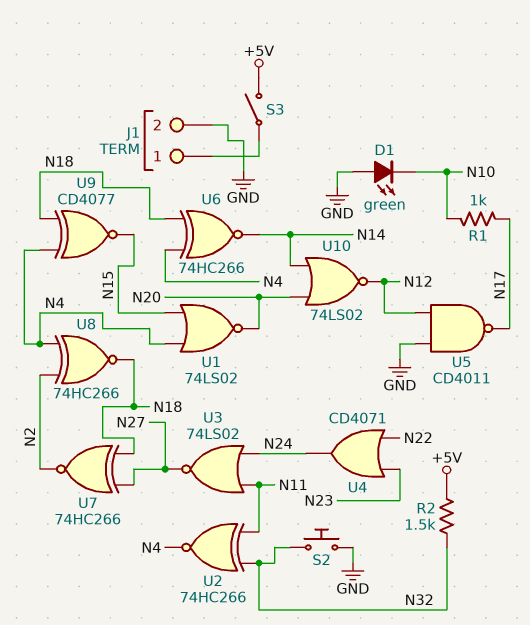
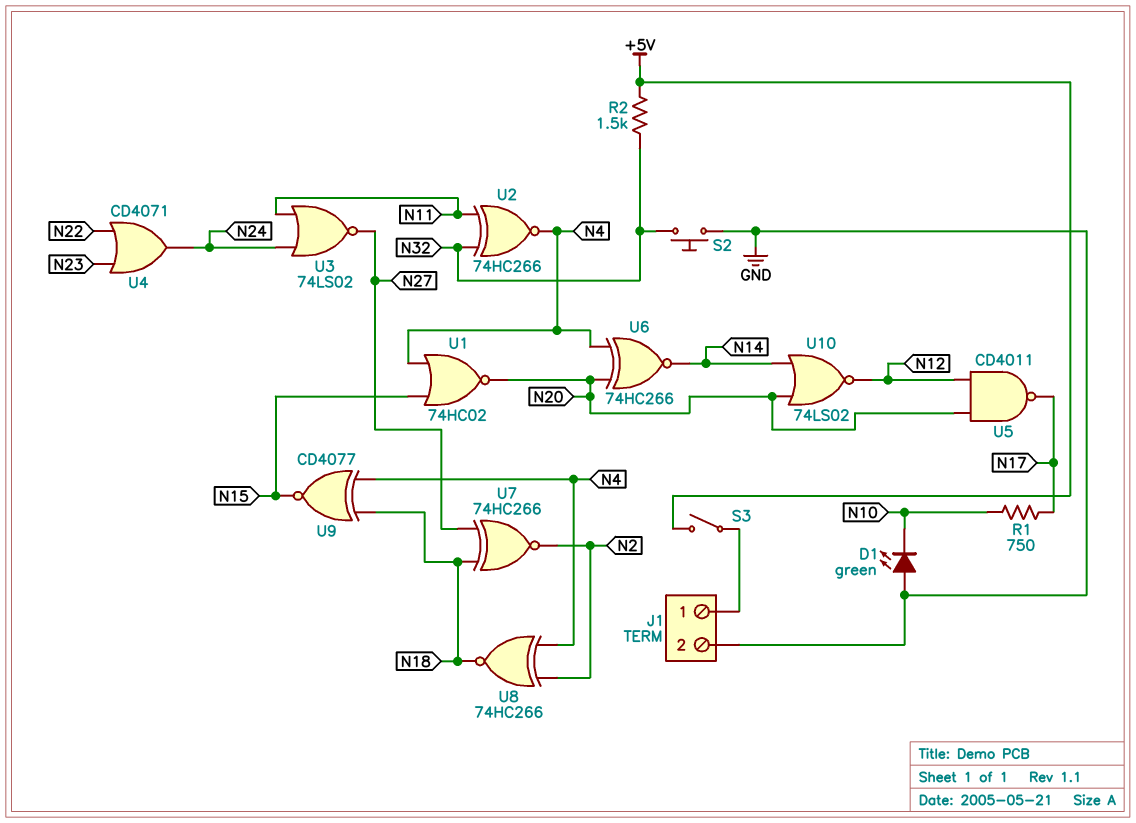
R1: 1k (N10, N17) -> 750 (N10, N17)
U1: NOR 74LS02 (in N4, in N15, out N20) -> NOR 74HC02 (in N4, in N15, out N20)
U5: NAND CD4011 (in GND, in N12, out N17) -> NAND CD4011 (in N12, in N20, out N17)
U6: XNOR 74HC266 (in N4, in N18, out N14) -> XNOR 74HC266 (in N4, in N20, out N14)

